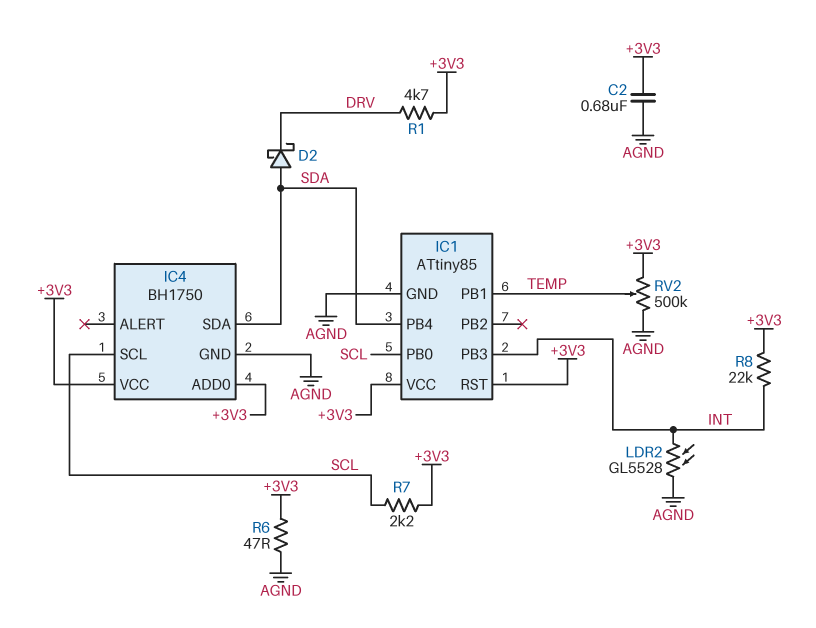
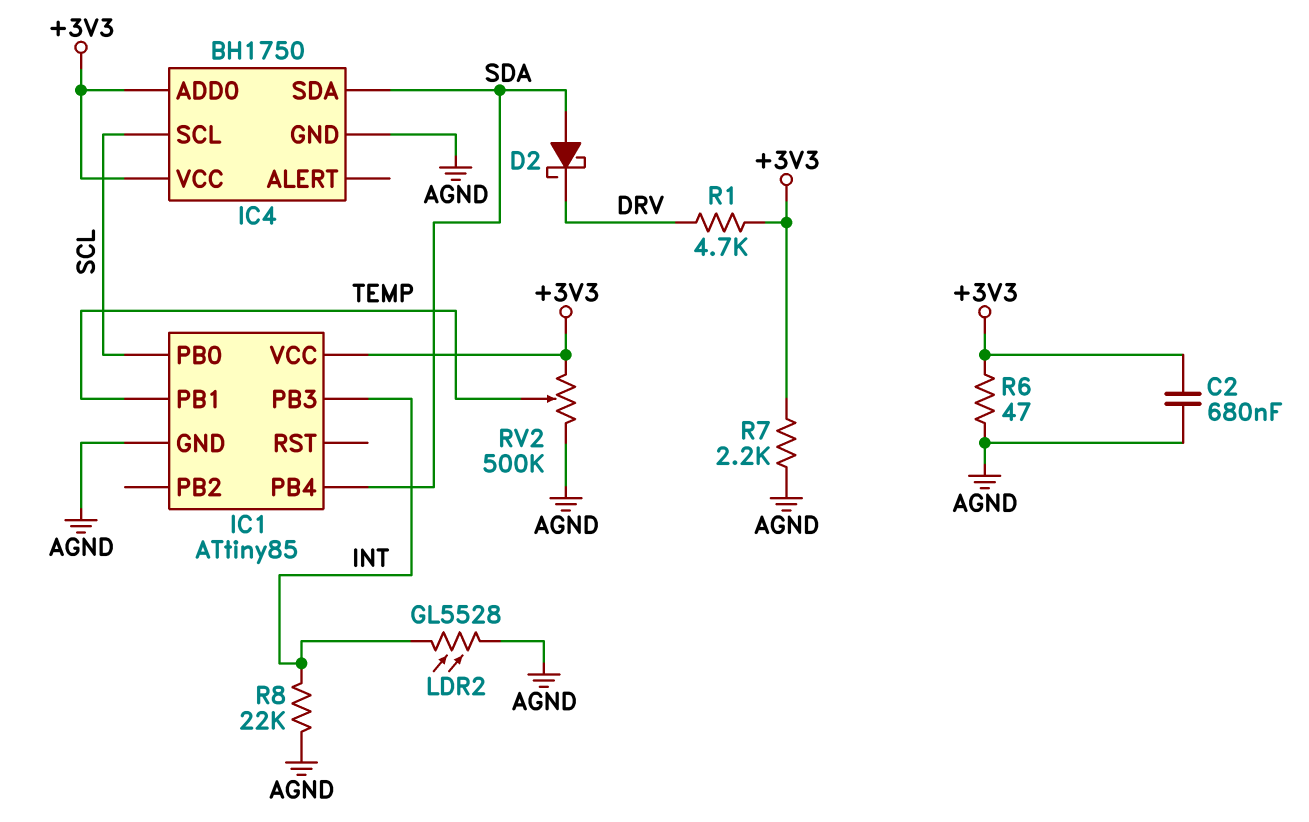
IC1 pin RST: +3V3 -> none
R7: 2.2k (+3V3, SCL) -> 2.2k (+3V3, AGND)
R8: 22k (+3V3, INT) -> 22k (AGND, INT)

